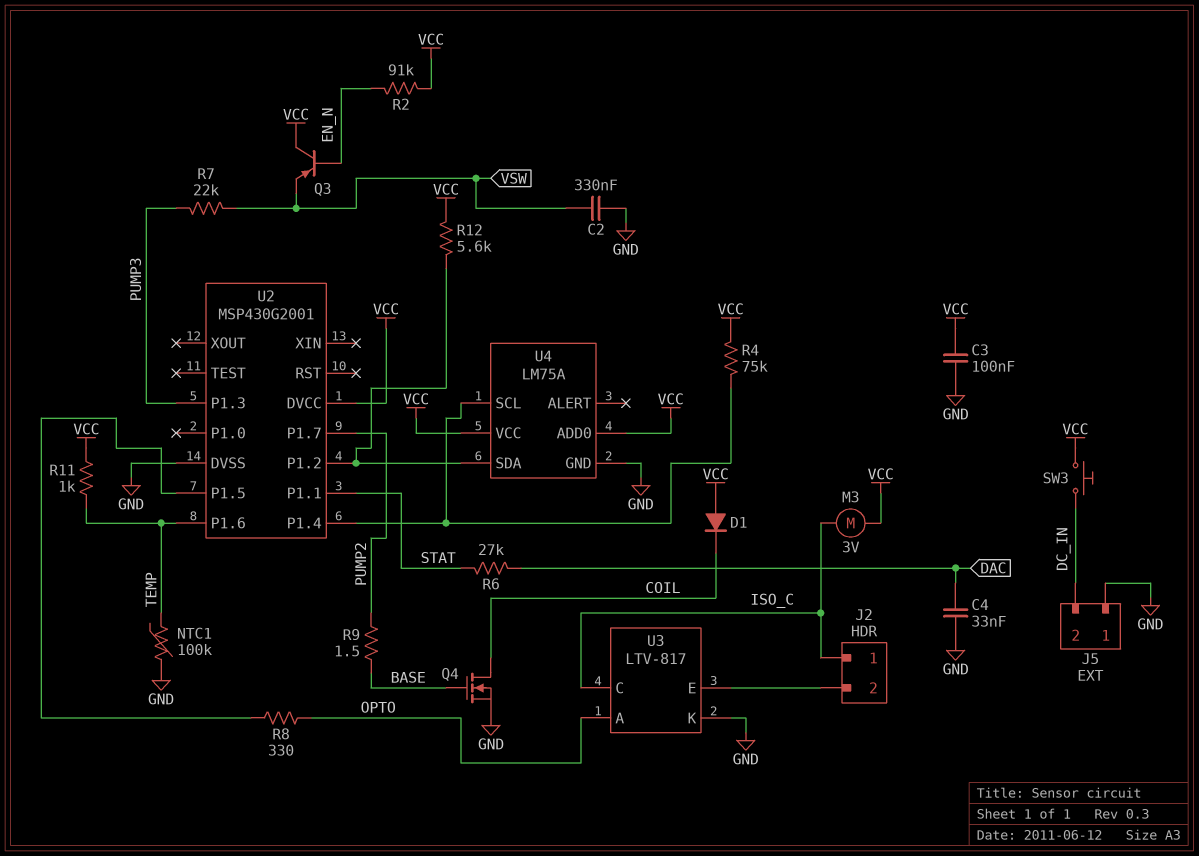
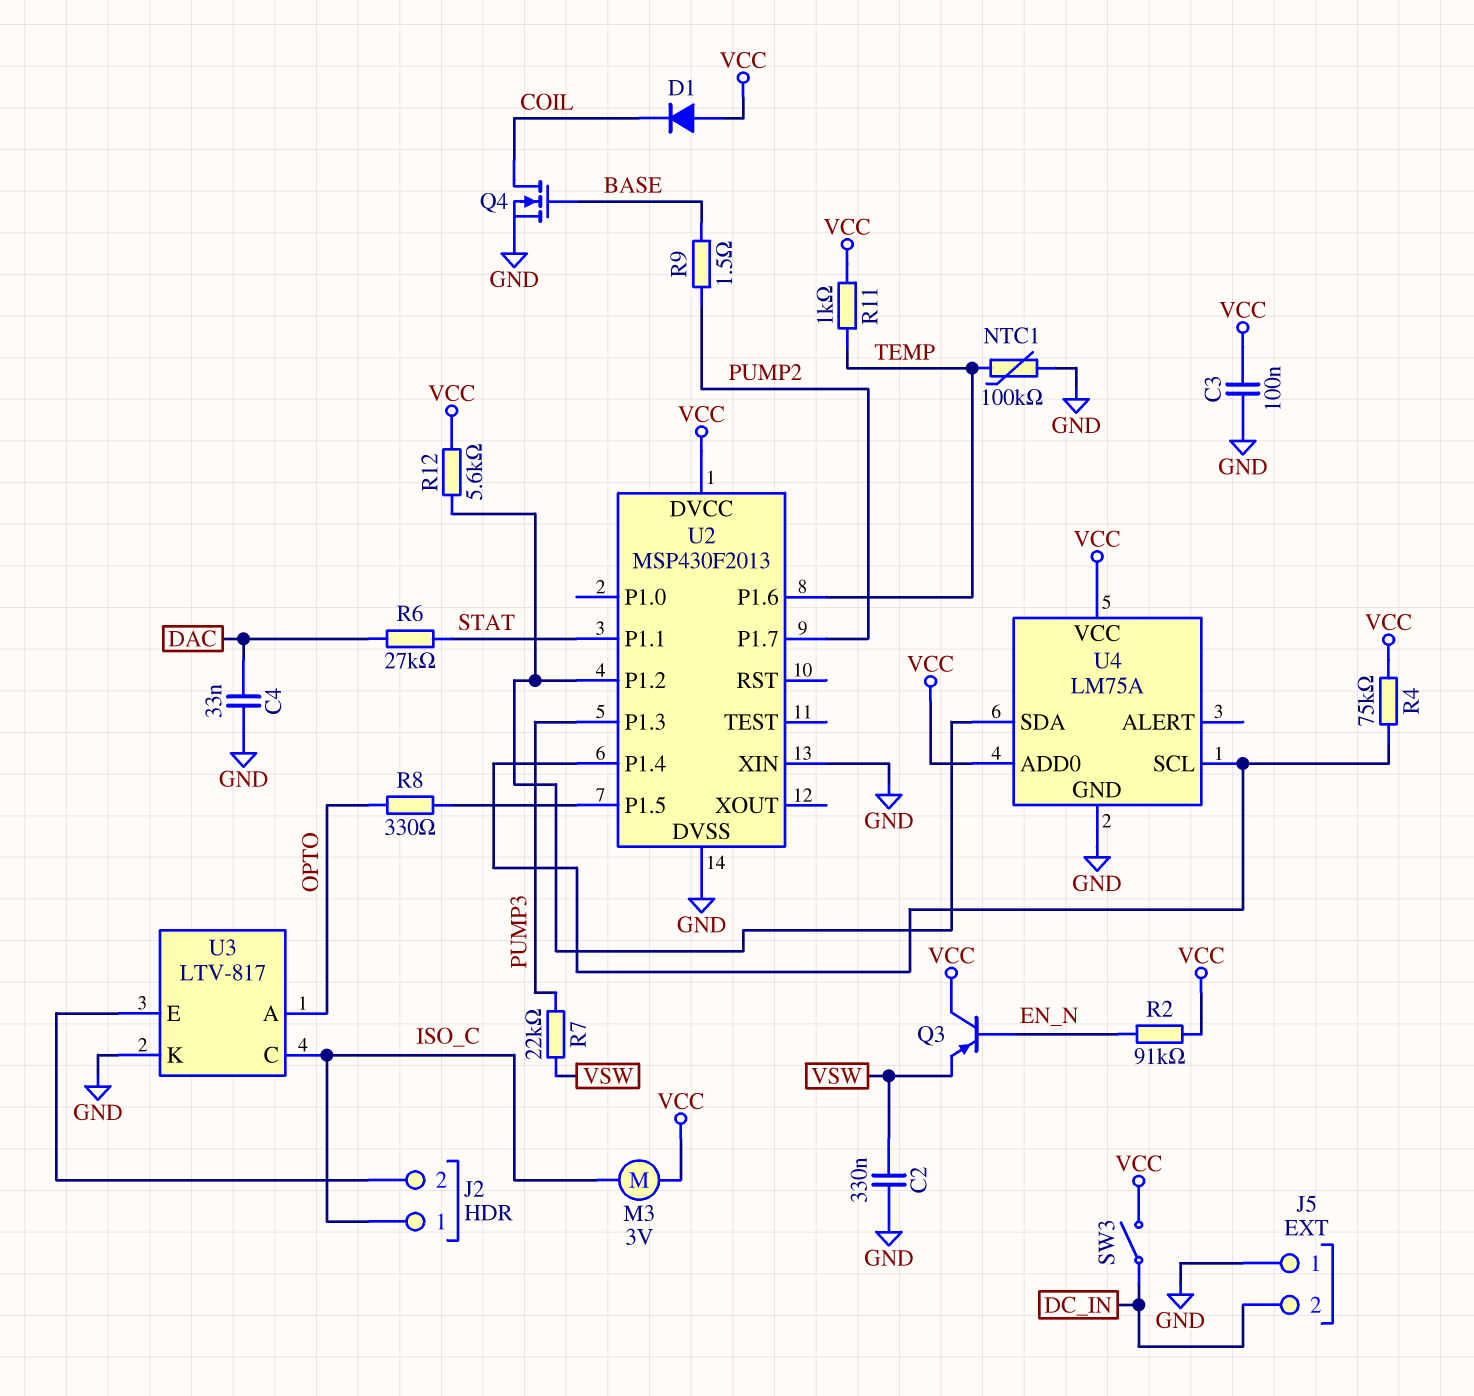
SW3: button (DC_IN, VCC) -> switch (DC_IN, VCC)
U2: MSP430G2001 -> MSP430F2013
U2 pin XIN: none -> GND

